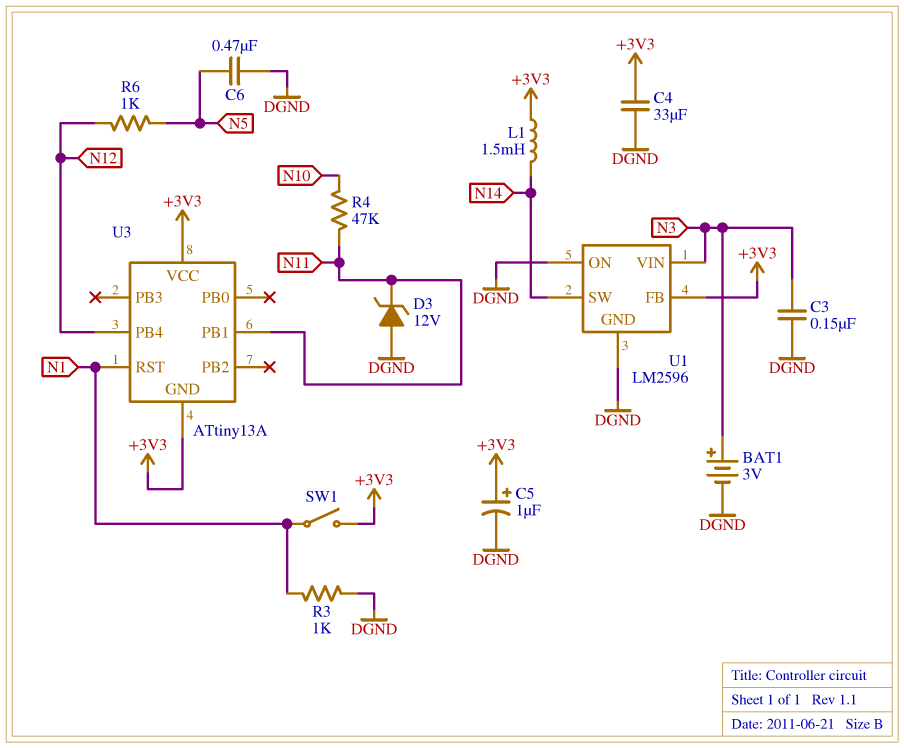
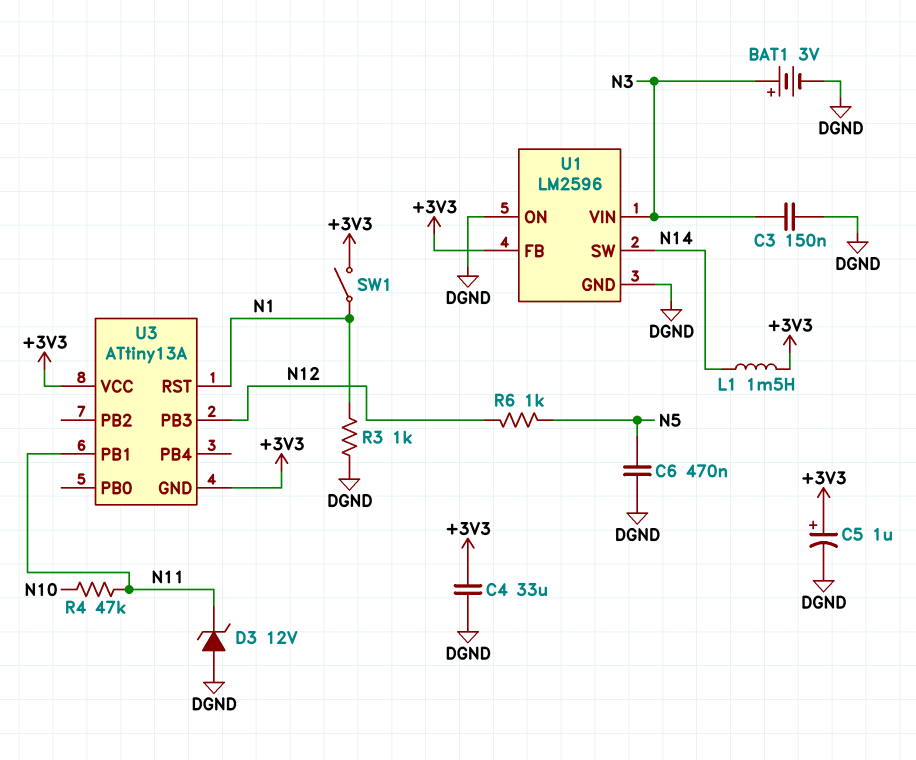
U3 pin PB3: none -> N12
U3 pin PB4: N12 -> none

